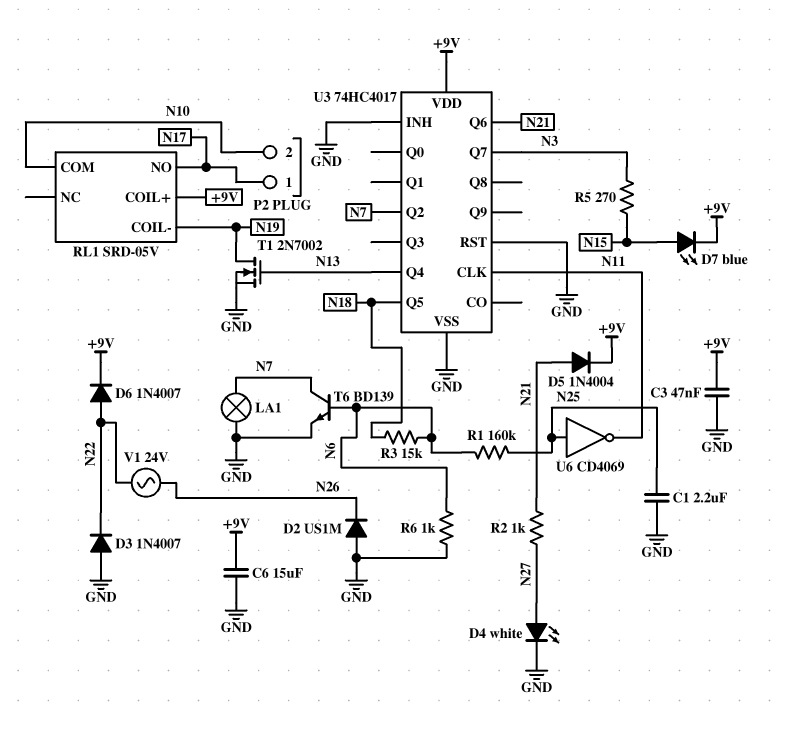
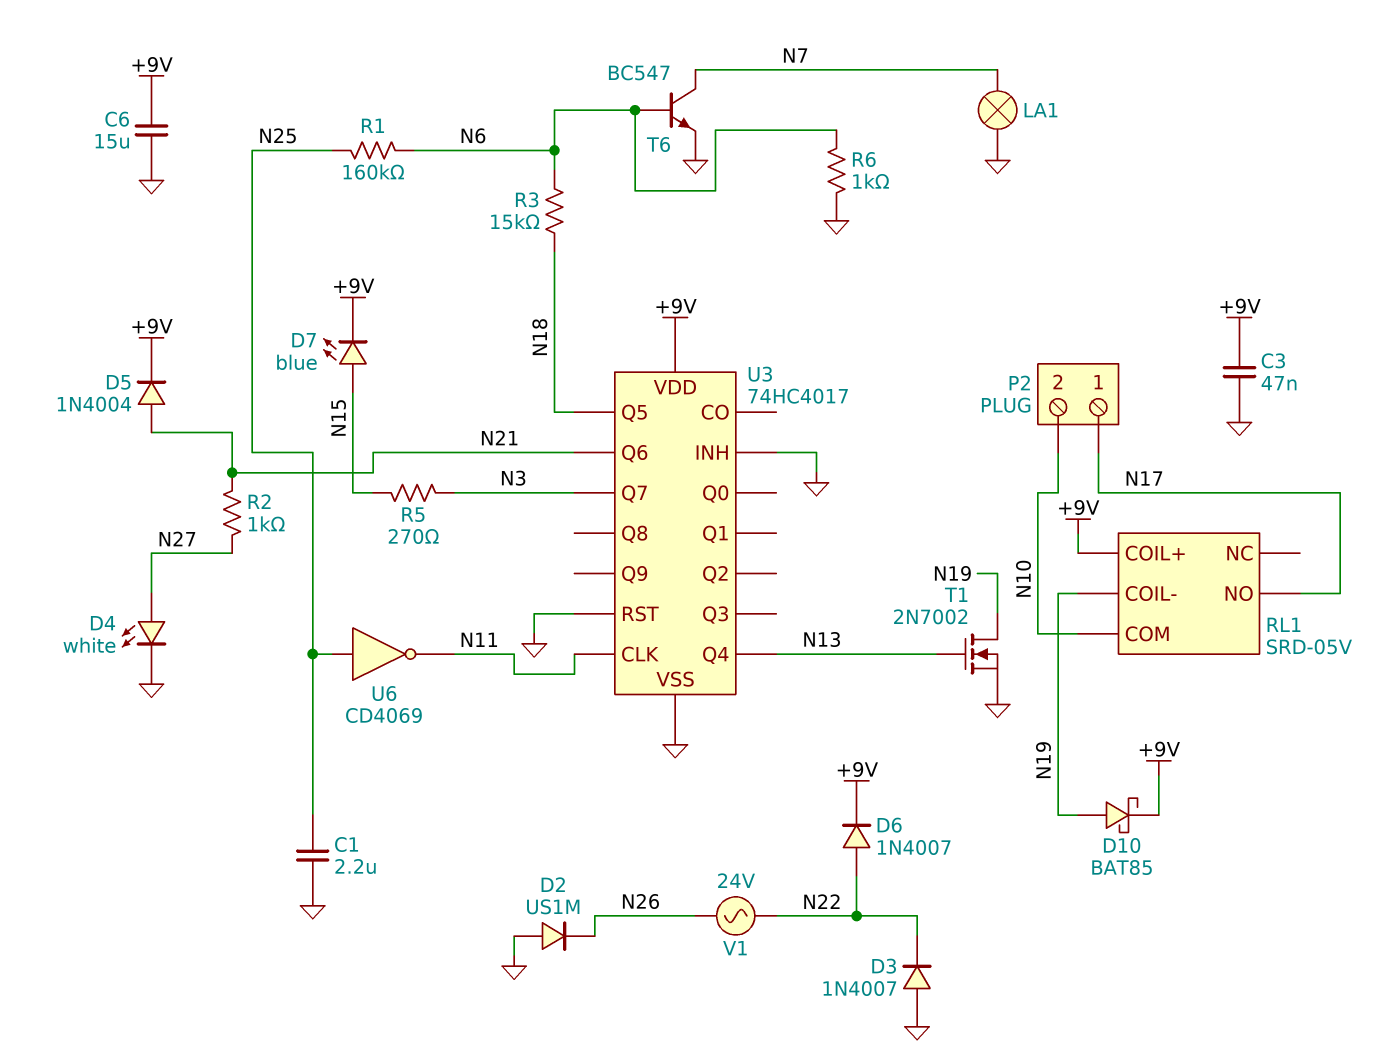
D10: none -> schottky BAT85 (A N19, K +9V)
T6: NPN BD139 (B N6, C N7, E GND) -> NPN BC547 (B N6, C N7, E GND)
U3 pin Q2: N7 -> none

